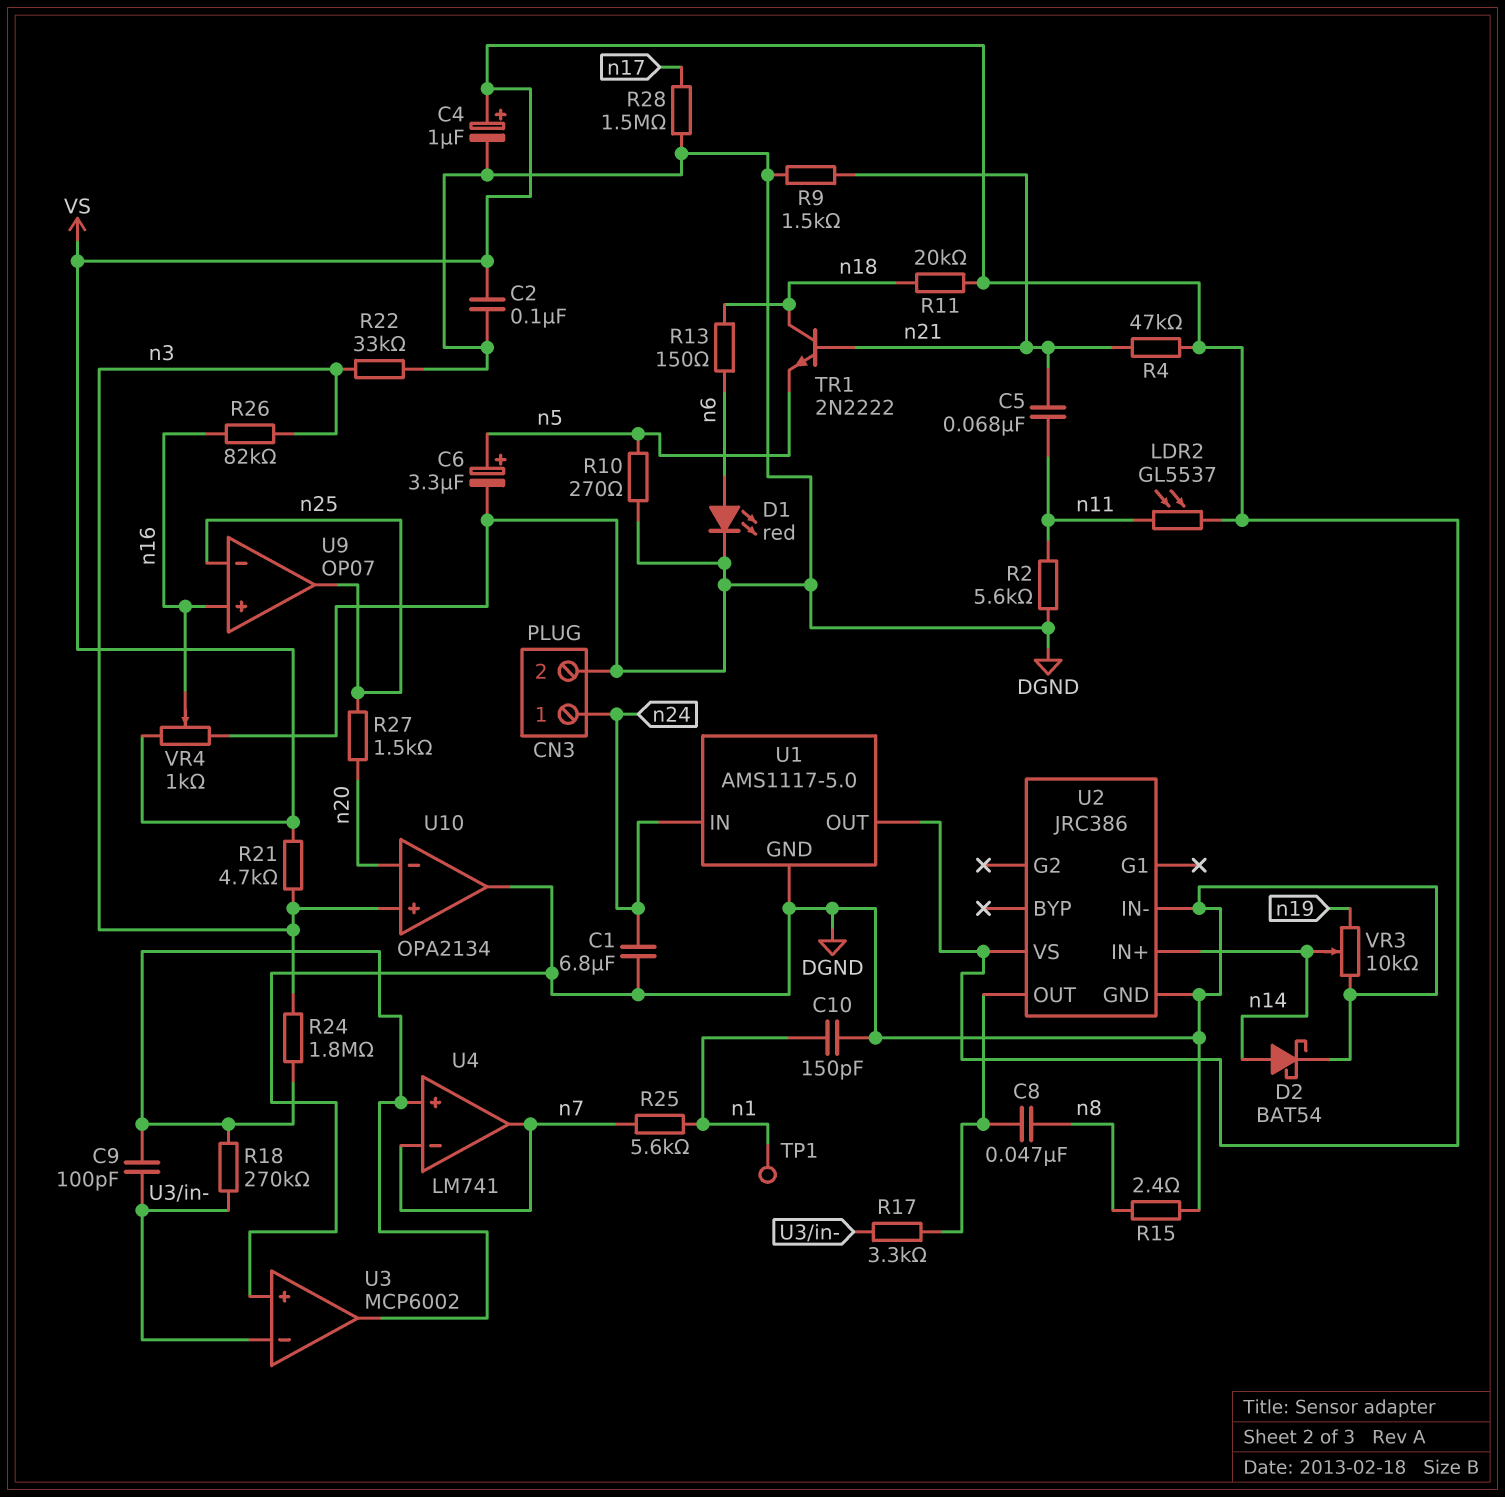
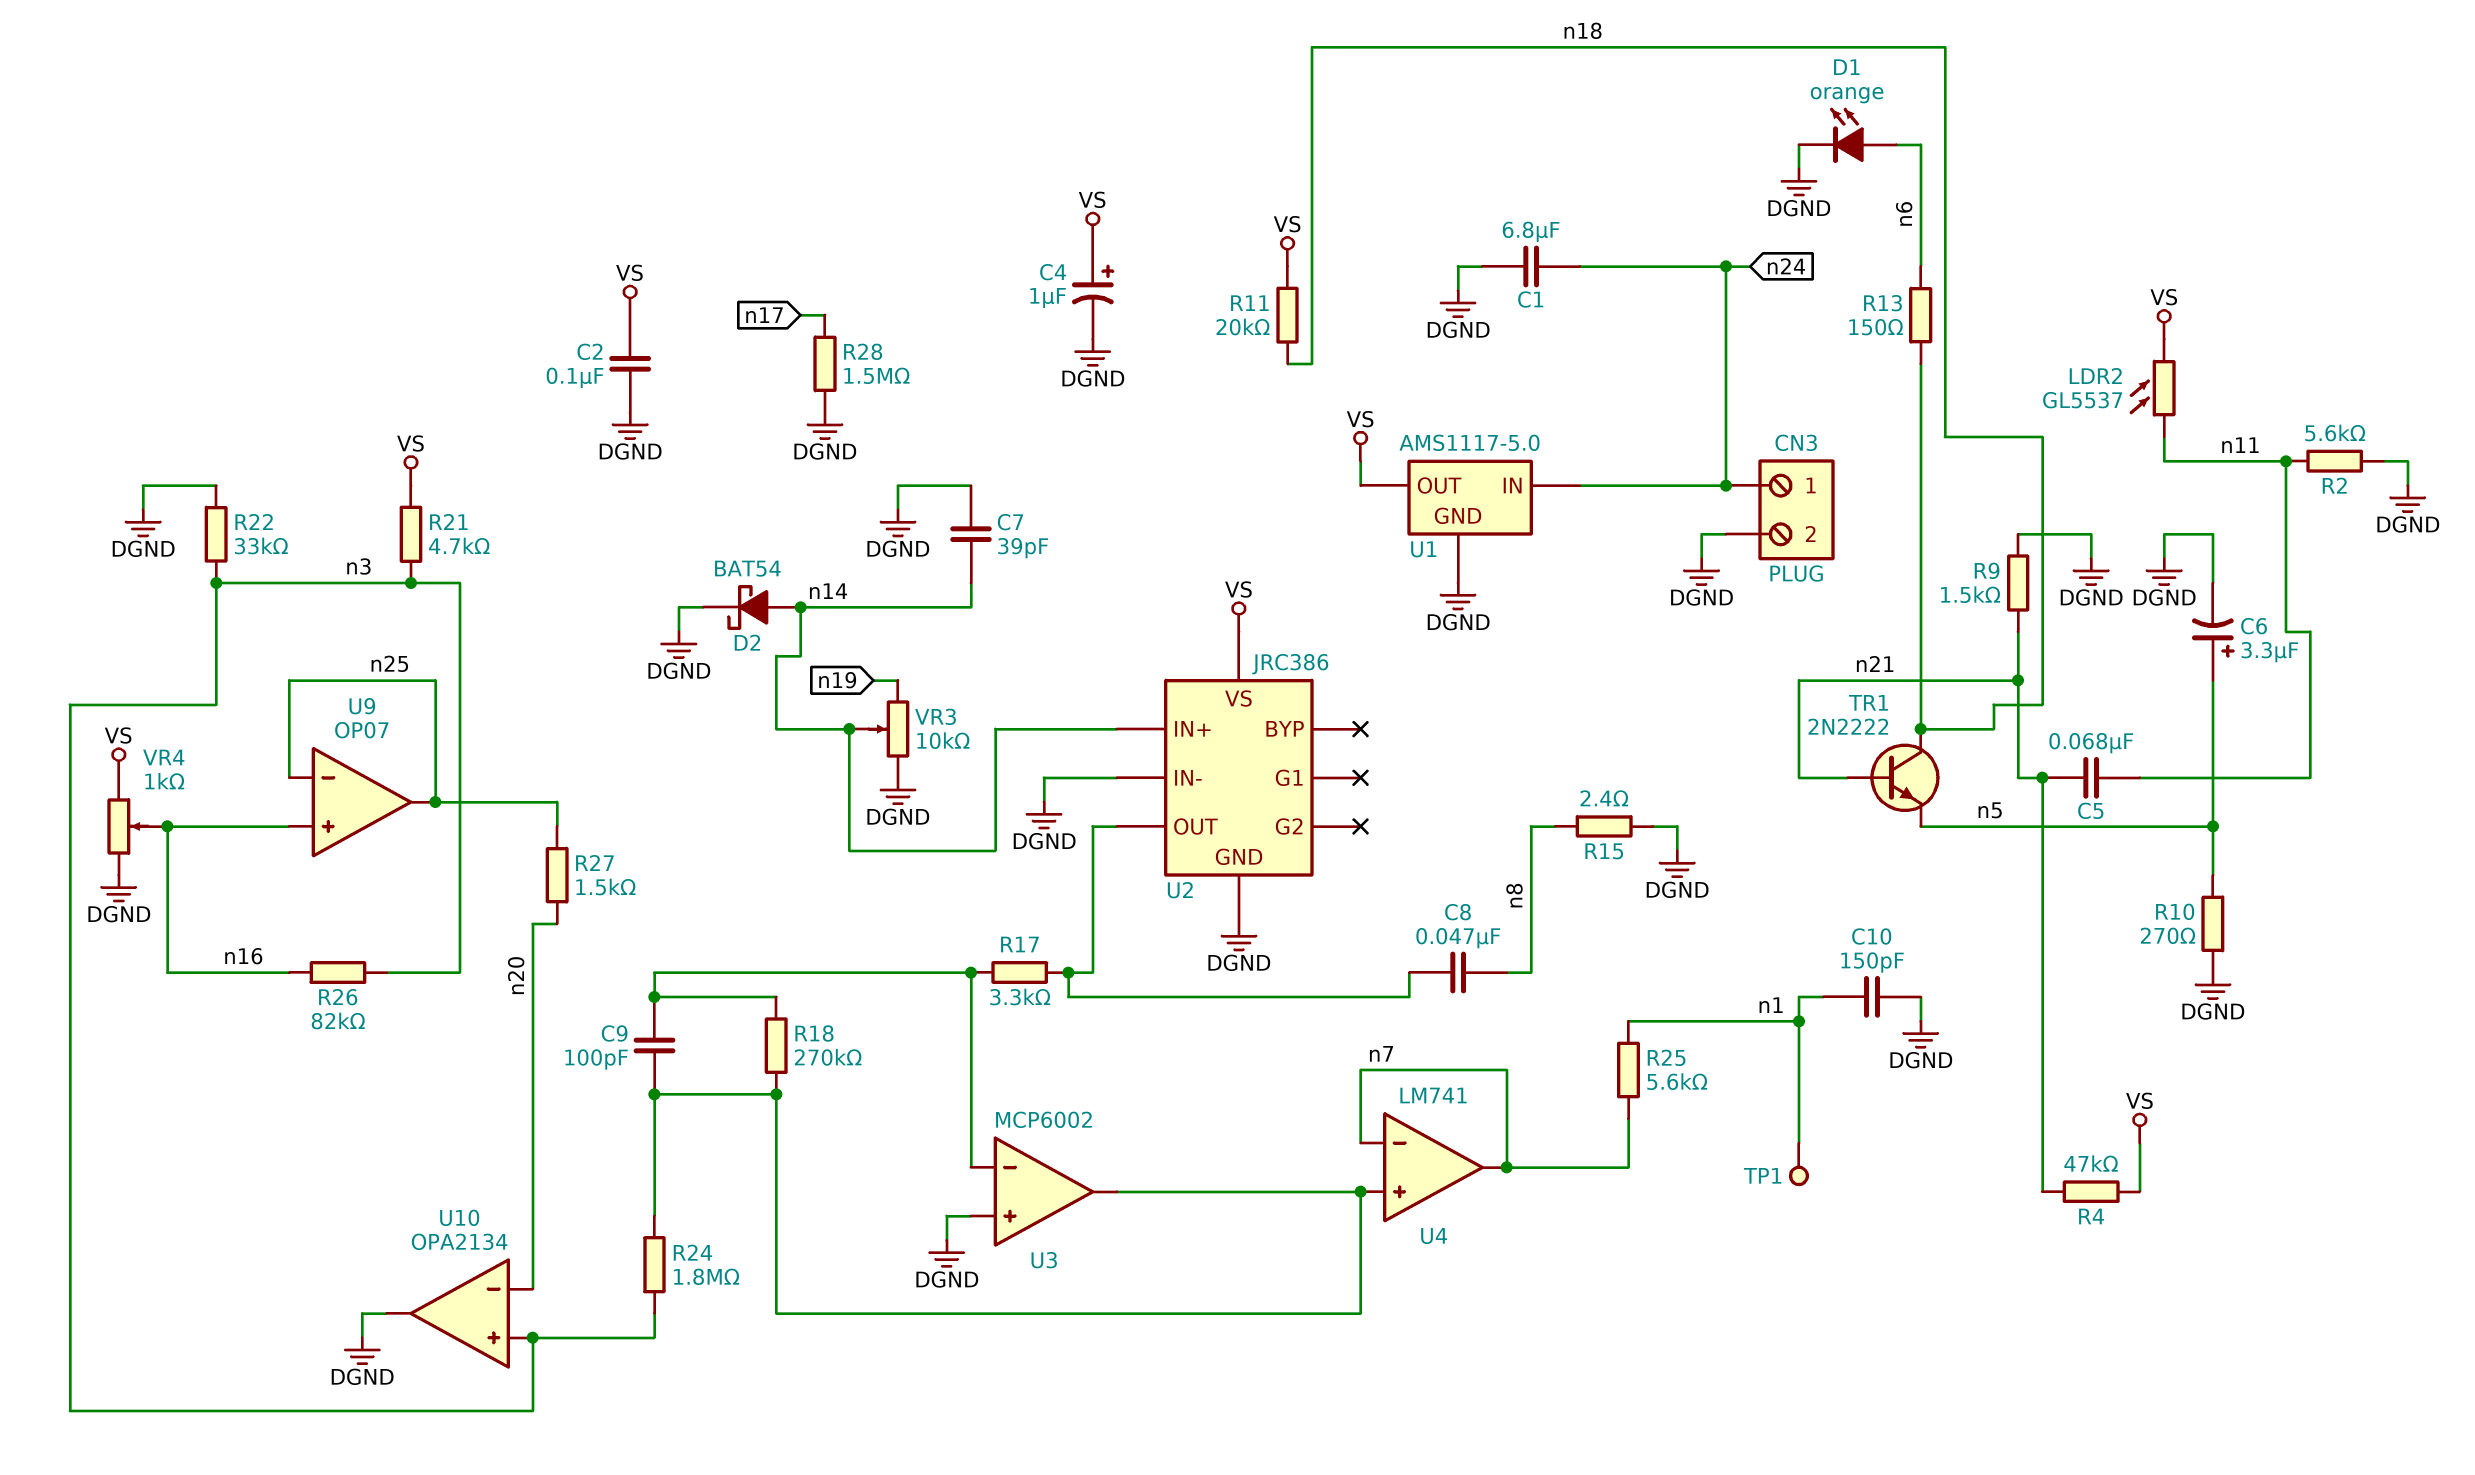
C7: none -> 39pF (DGND, n14)
D1: LED red (A n6, K DGND) -> LED orange (A n6, K DGND)

